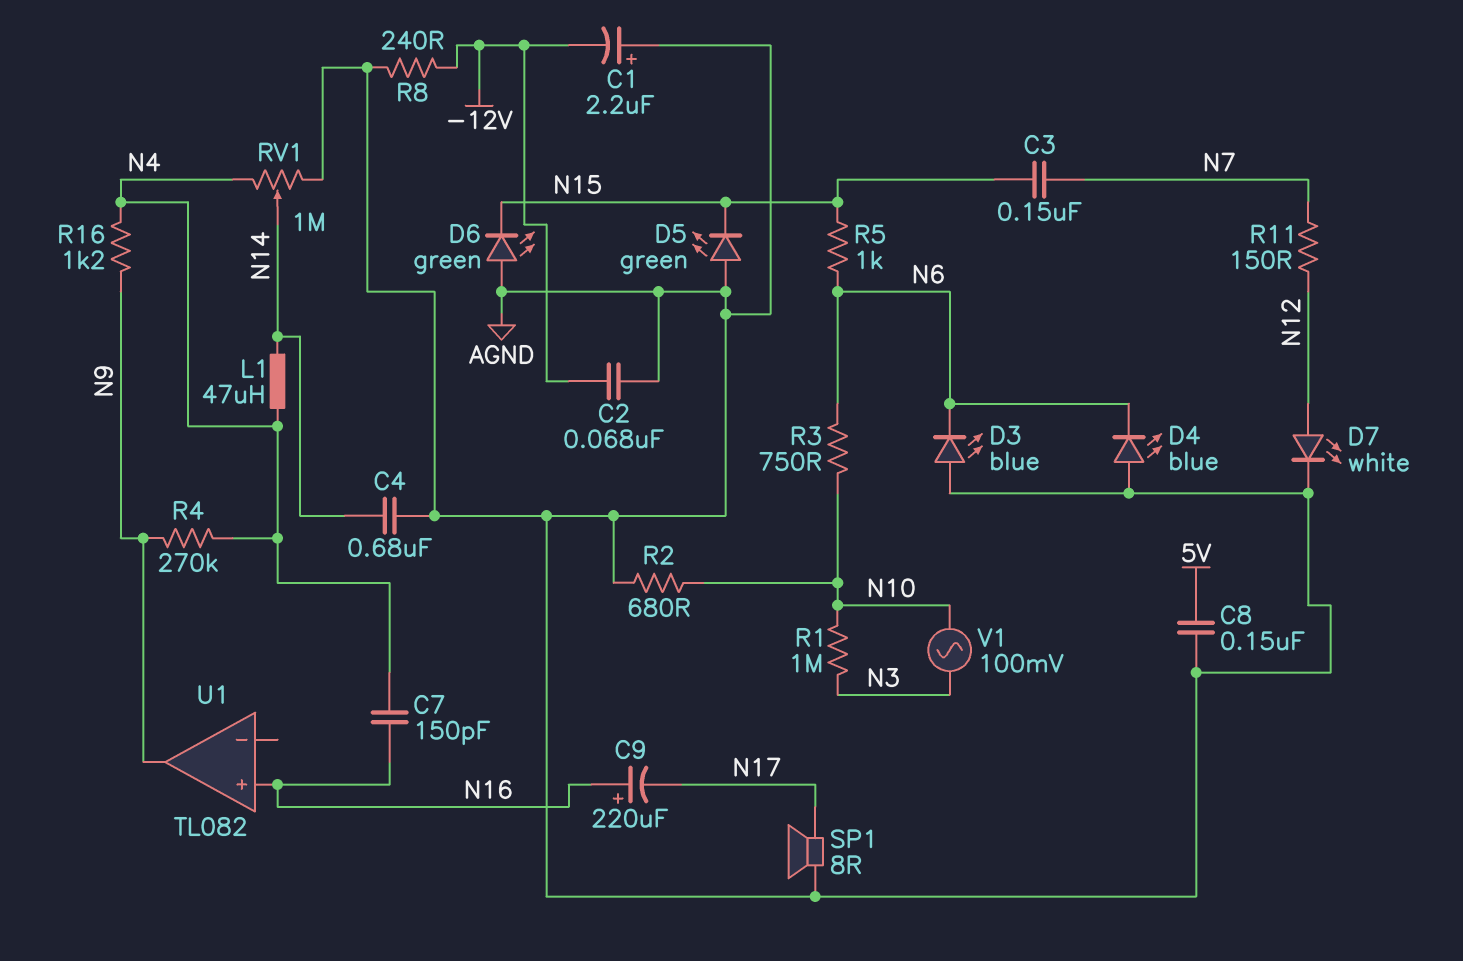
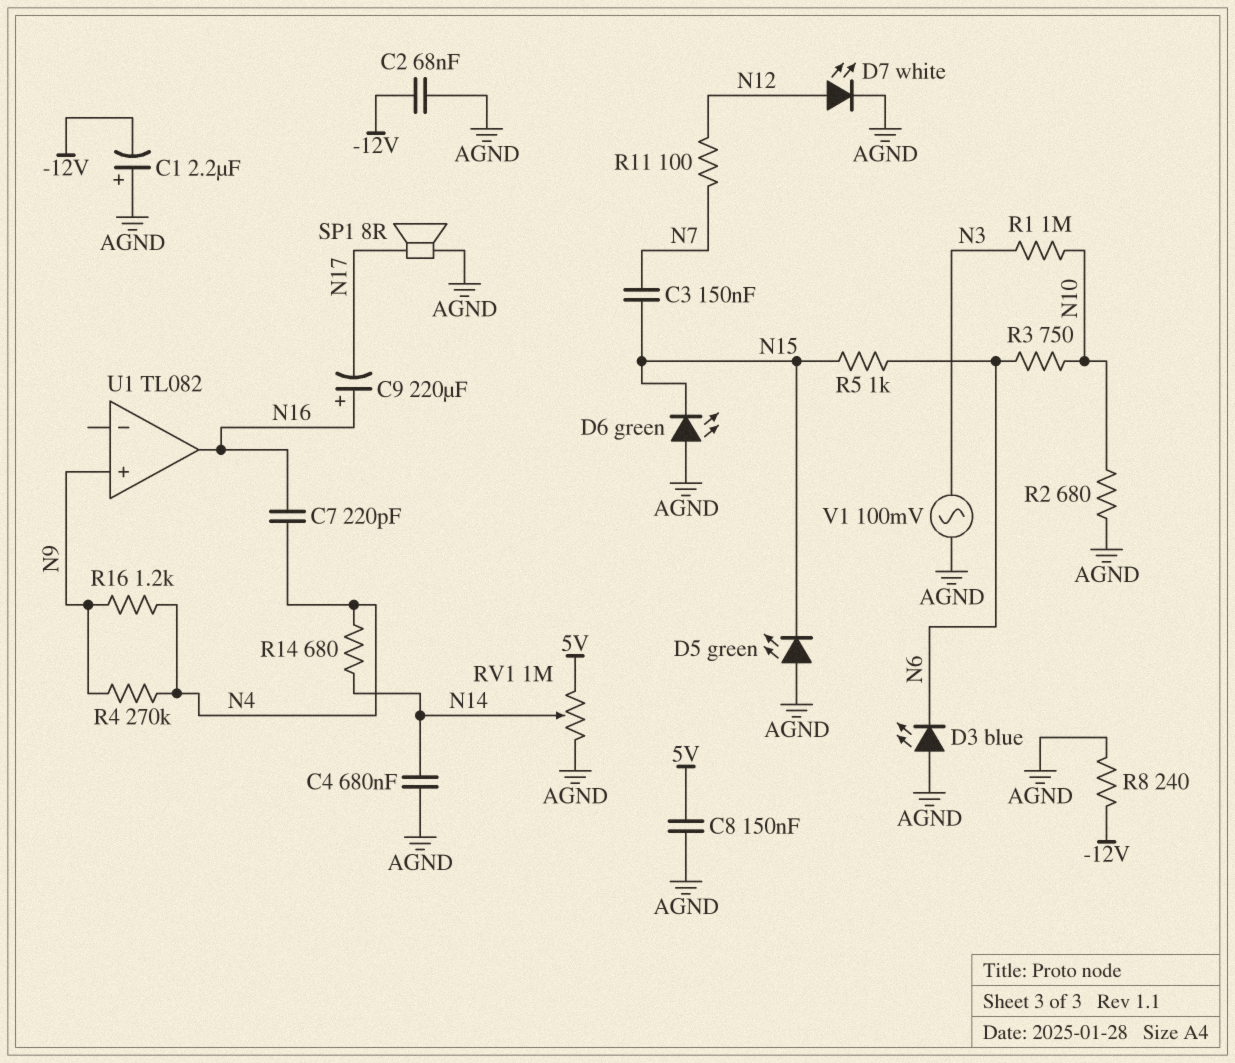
C7: 150pF (N4, N16) -> 220pF (N4, N16)
D4: LED blue (A AGND, K N6) -> none
L1: 47uH (N4, N14) -> none
R11: 150 (N7, N12) -> 100 (N7, N12)
R14: none -> 680 (N4, N14)
RV1: 1M (AGND, N4, wiper N14) -> 1M (5V, AGND, wiper N14)
U1 pin in+: N16 -> N9
U1 pin out: N9 -> N16
V1: AC 100mV (N3, N10) -> AC 100mV (AGND, N3)

